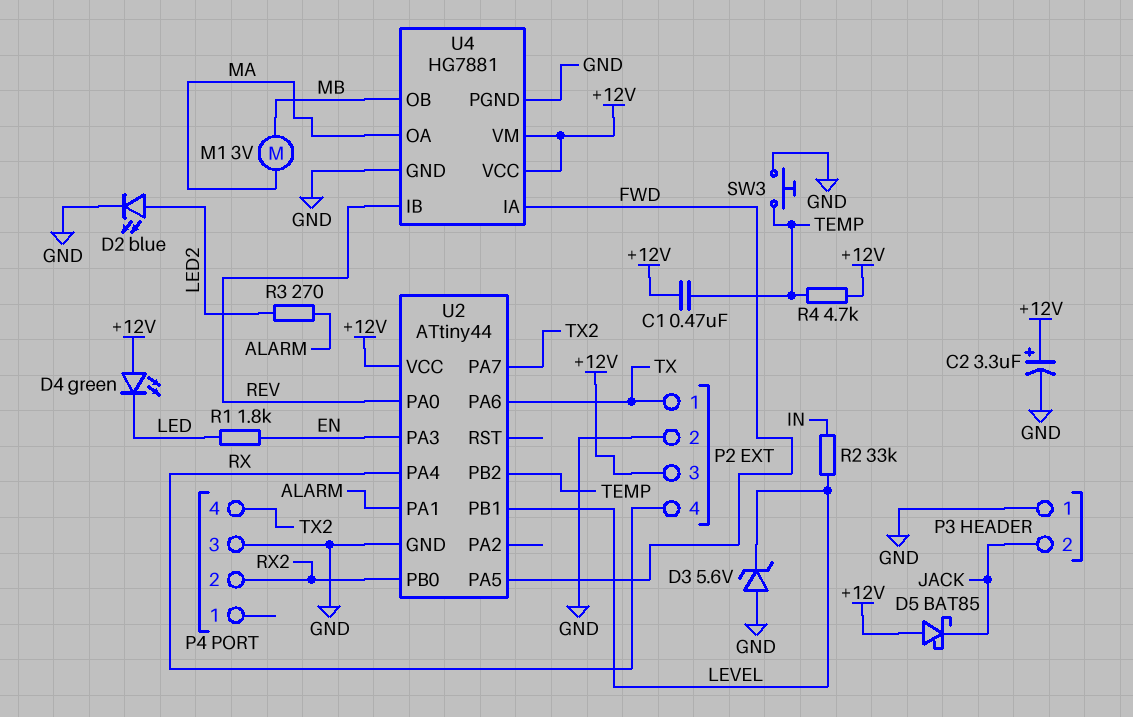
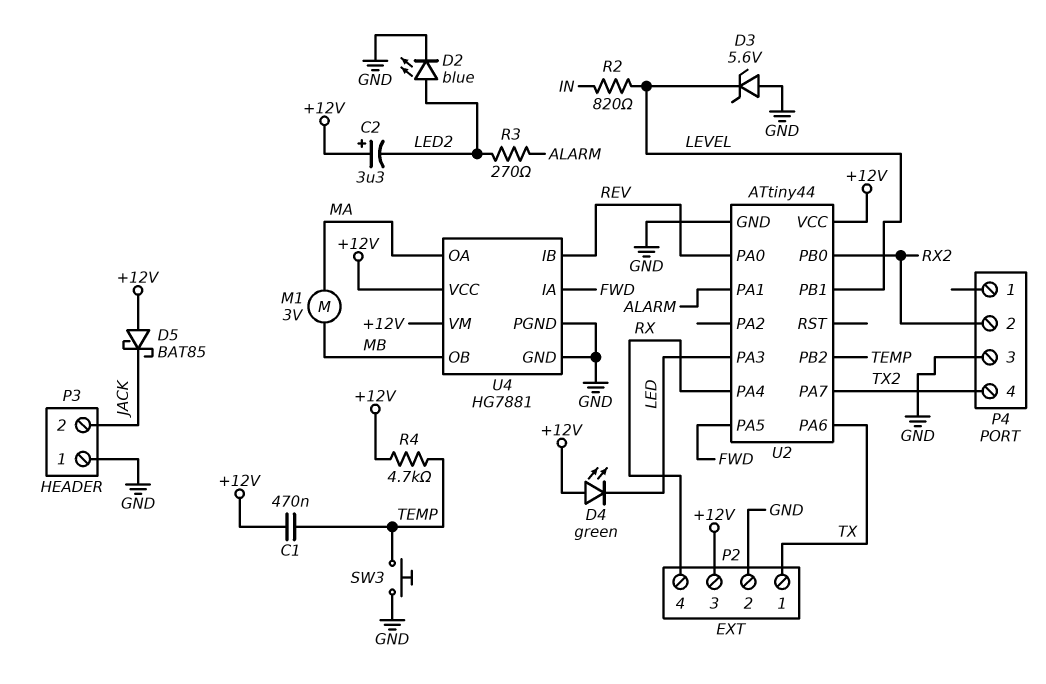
C2: 3.3uF (plus +12V, minus GND) -> 3.3uF (plus +12V, minus LED2)
R1: 1.8k (EN, LED) -> none
R2: 33k (IN, LEVEL) -> 820 (IN, LEVEL)
U2 pin PA3: EN -> LED

